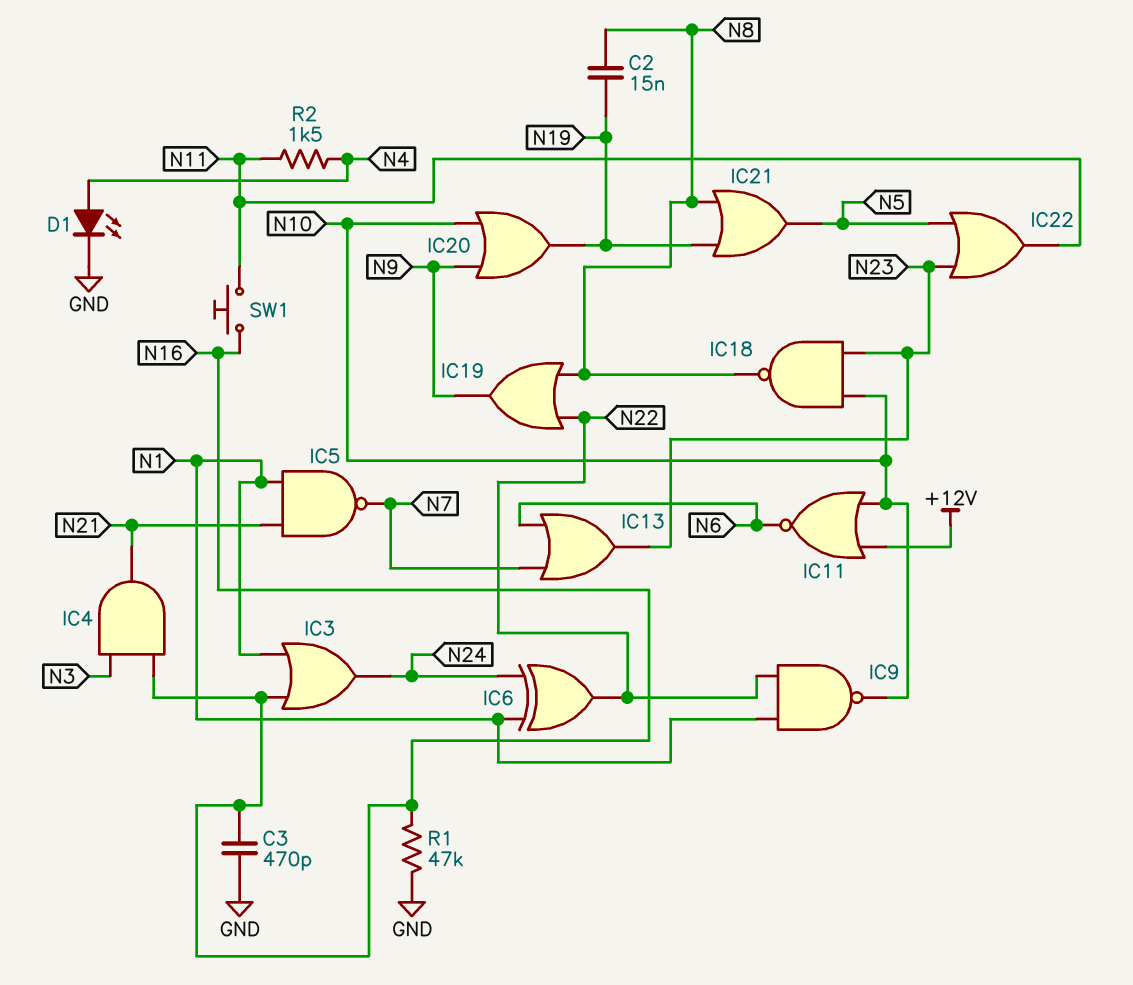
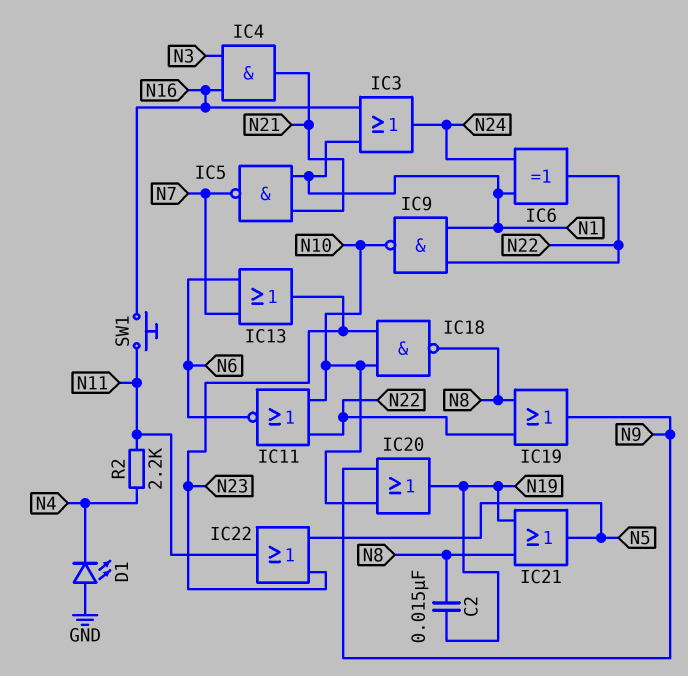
C3: 470pF (GND, N16) -> none
D1: LED (A N4, K GND) -> LED (A GND, K N4)
IC11: NOR (in +12V, in N10, out N6) -> NOR (in N10, in N22, out N6)
R1: 47k (GND, N16) -> none
R2: 1.5k (N4, N11) -> 2.2k (N4, N11)

